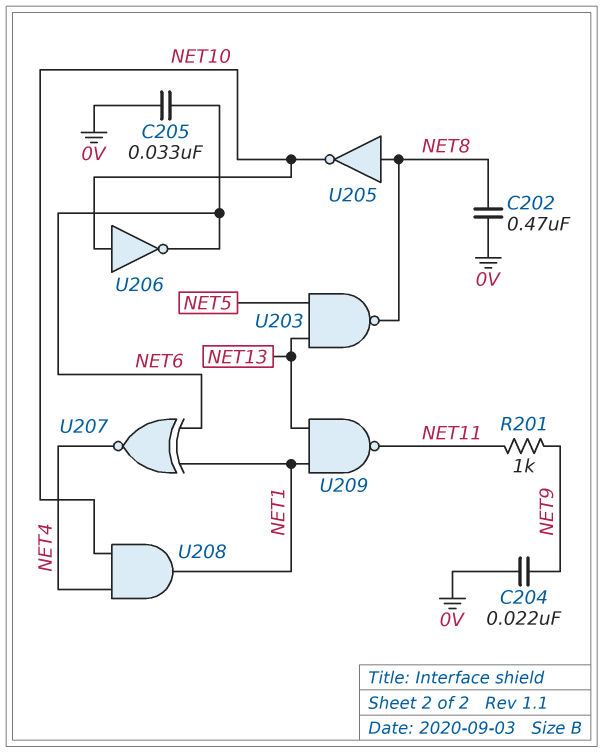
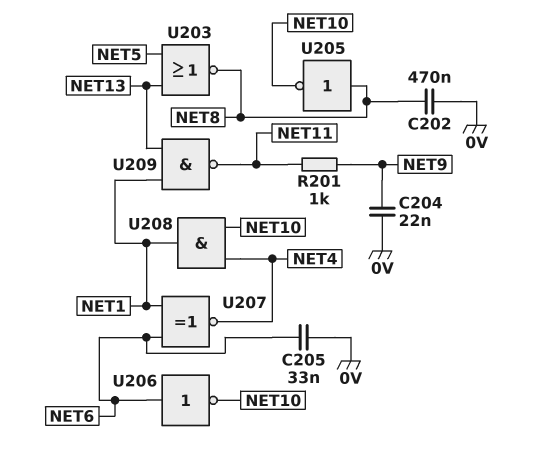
U203: NAND (in NET5, in NET13, out NET8) -> NOR (in NET5, in NET13, out NET8)
U206: NOT (in NET10, out NET6) -> NOT (in NET6, out NET10)

